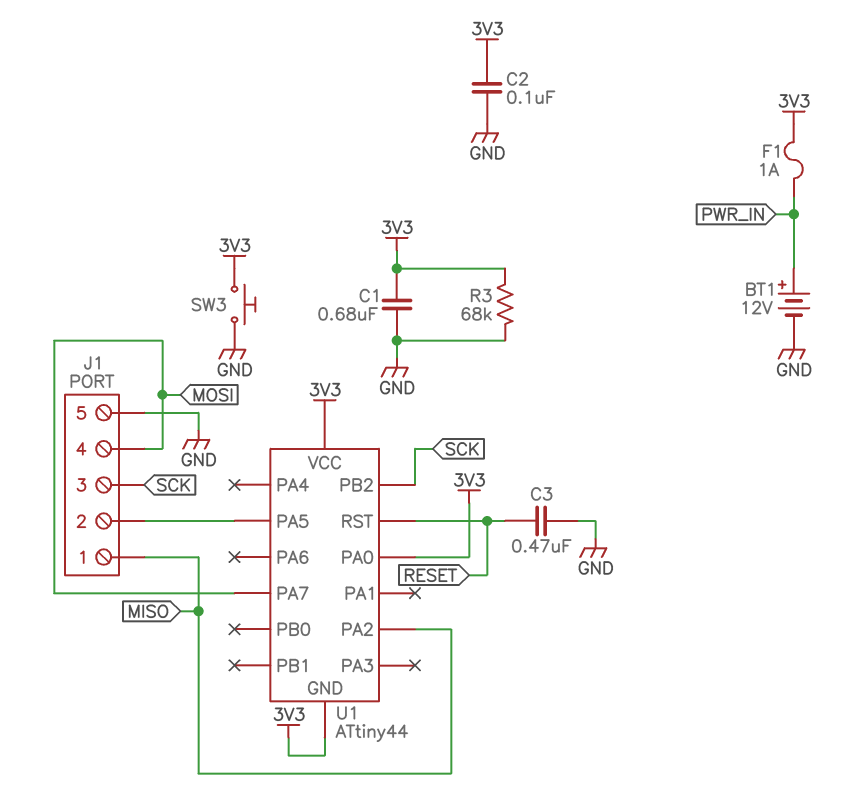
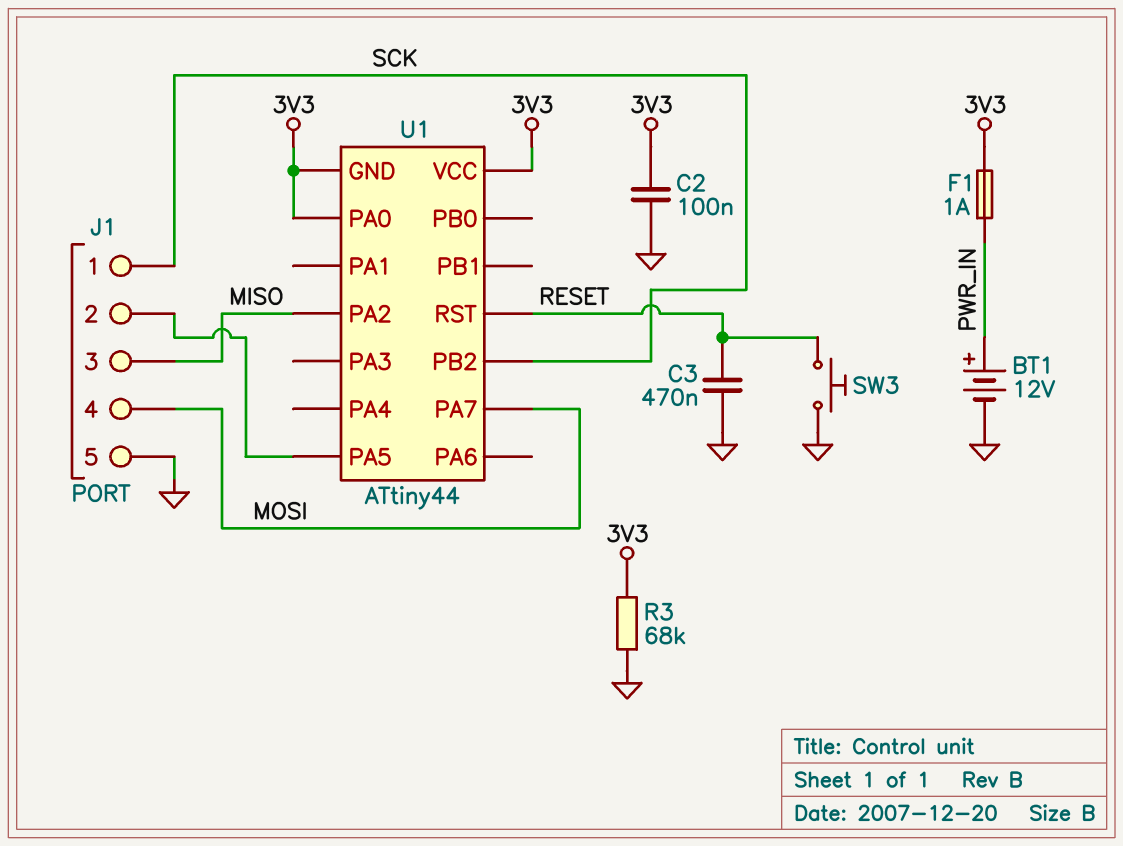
C1: 680nF (3V3, GND) -> none
J1 pin 1: MISO -> SCK
J1 pin 3: SCK -> MISO
SW3: button (3V3, GND) -> button (GND, RESET)

